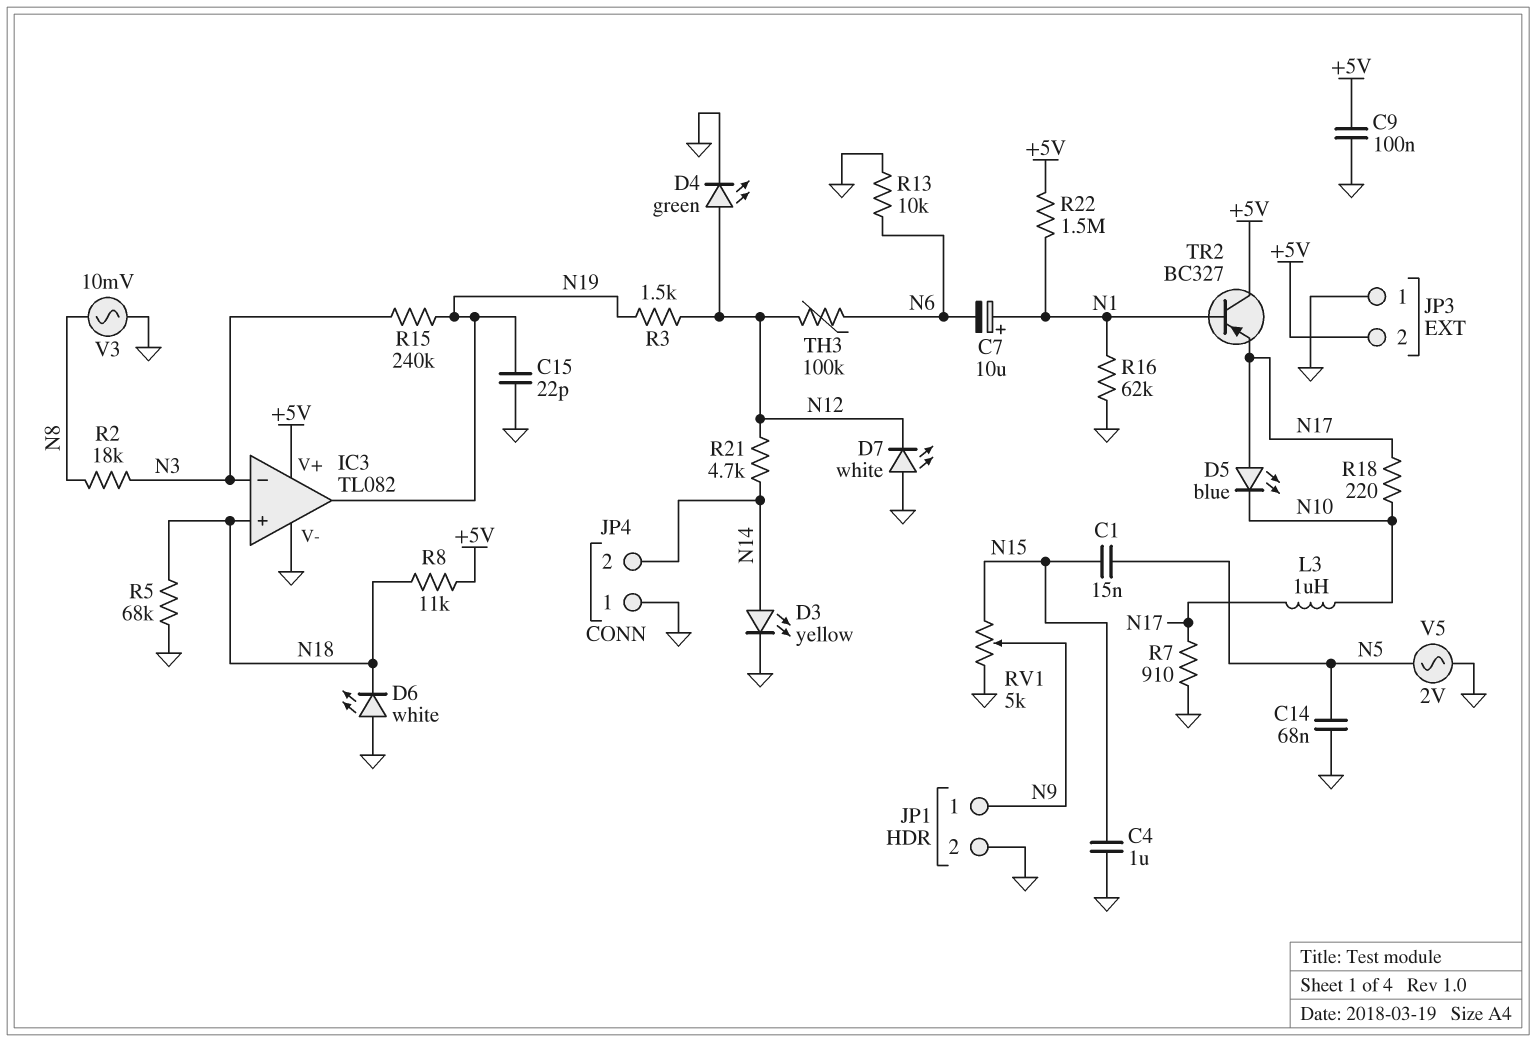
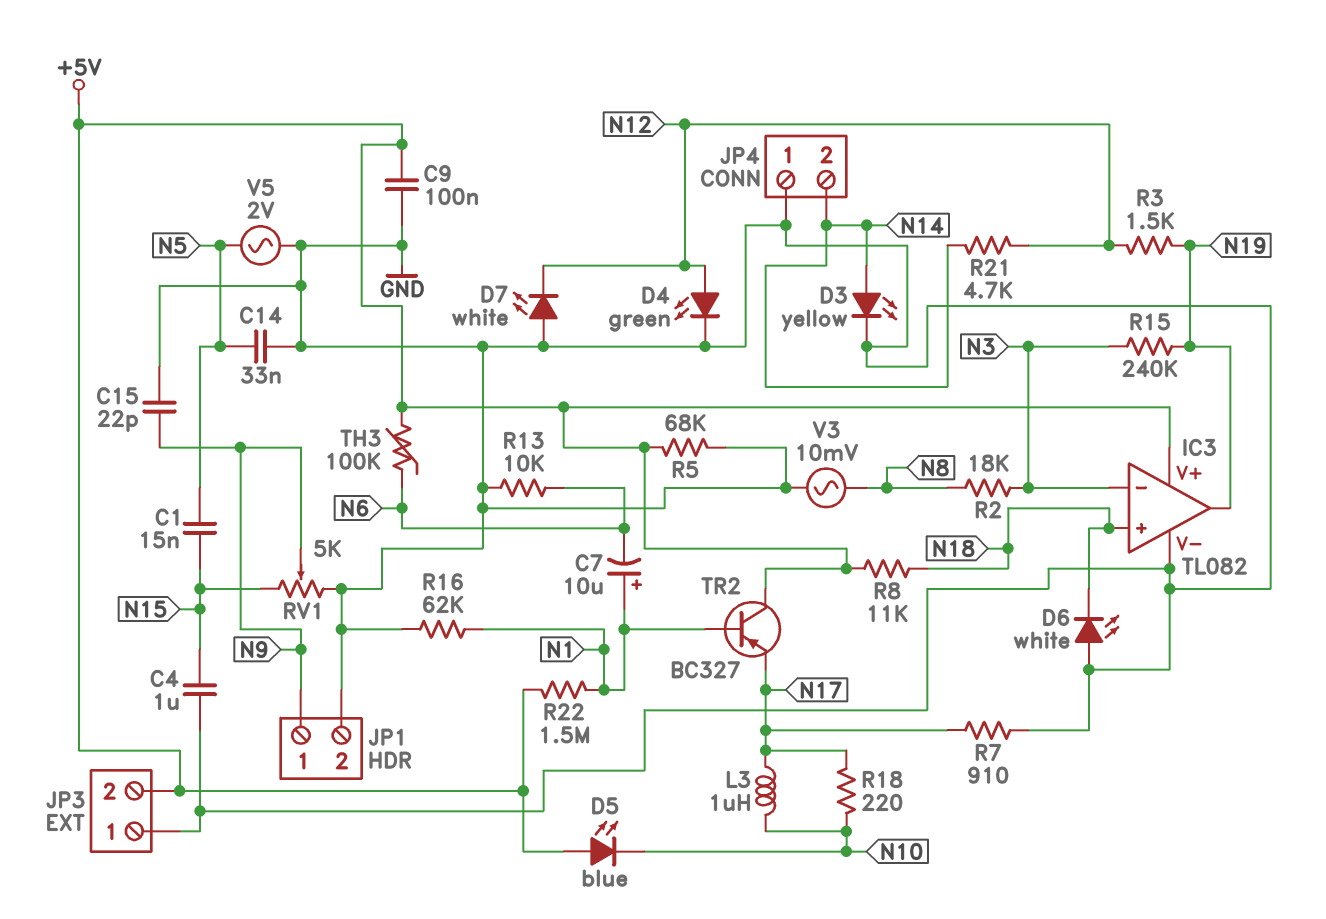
C14: 68nF (GND, N5) -> 33nF (GND, N5)
C15: 22pF (GND, N19) -> 22pF (GND, N9)
D5: LED blue (A N17, K N10) -> LED blue (A +5V, K N10)
R5: 68k (GND, N18) -> 68k (+5V, GND)
TH3: 100k (N6, N12) -> 100k (+5V, N6)

